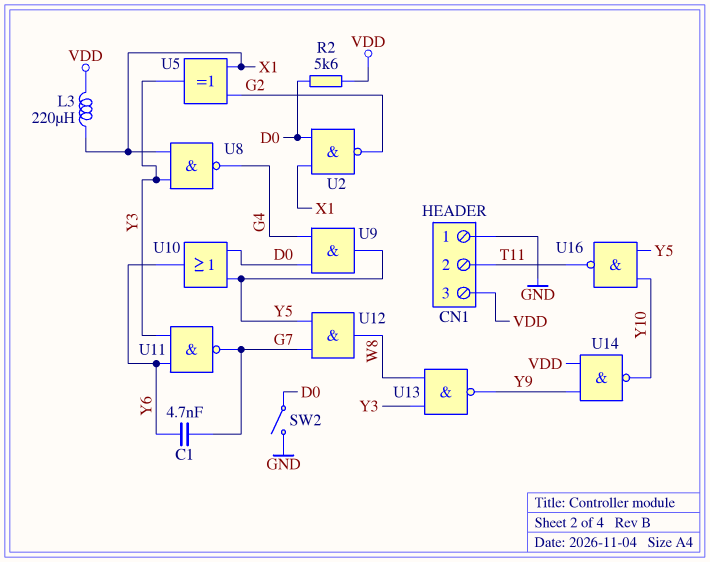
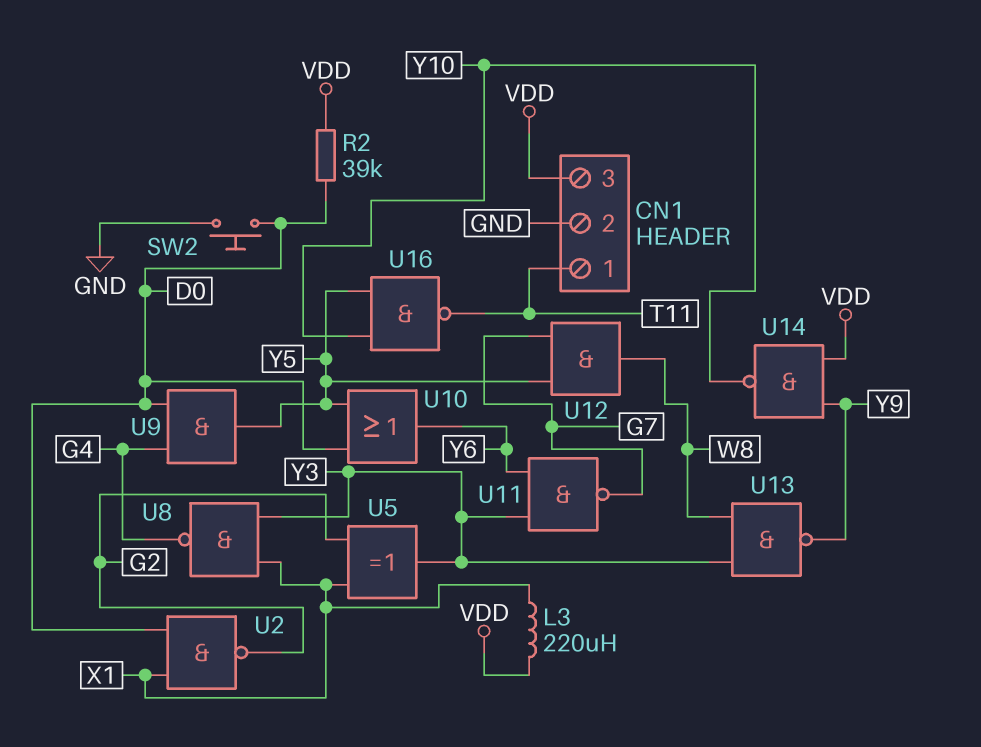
C1: 4.7nF (G7, Y6) -> none
CN1 pin 1: GND -> T11
CN1 pin 2: T11 -> GND
R2: 5.6k (D0, VDD) -> 39k (D0, VDD)
SW2: switch (D0, GND) -> button (D0, GND)

